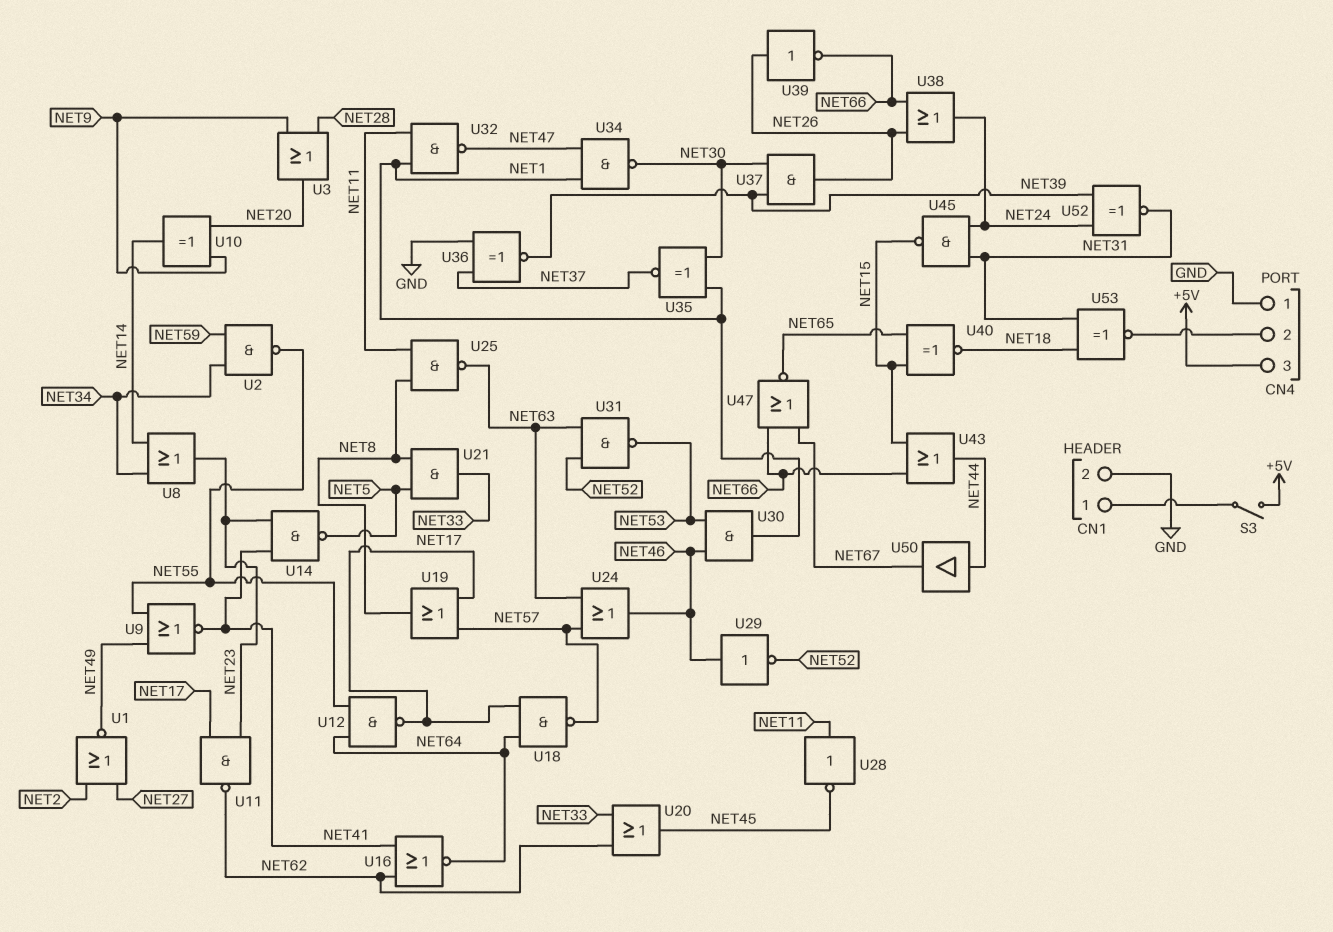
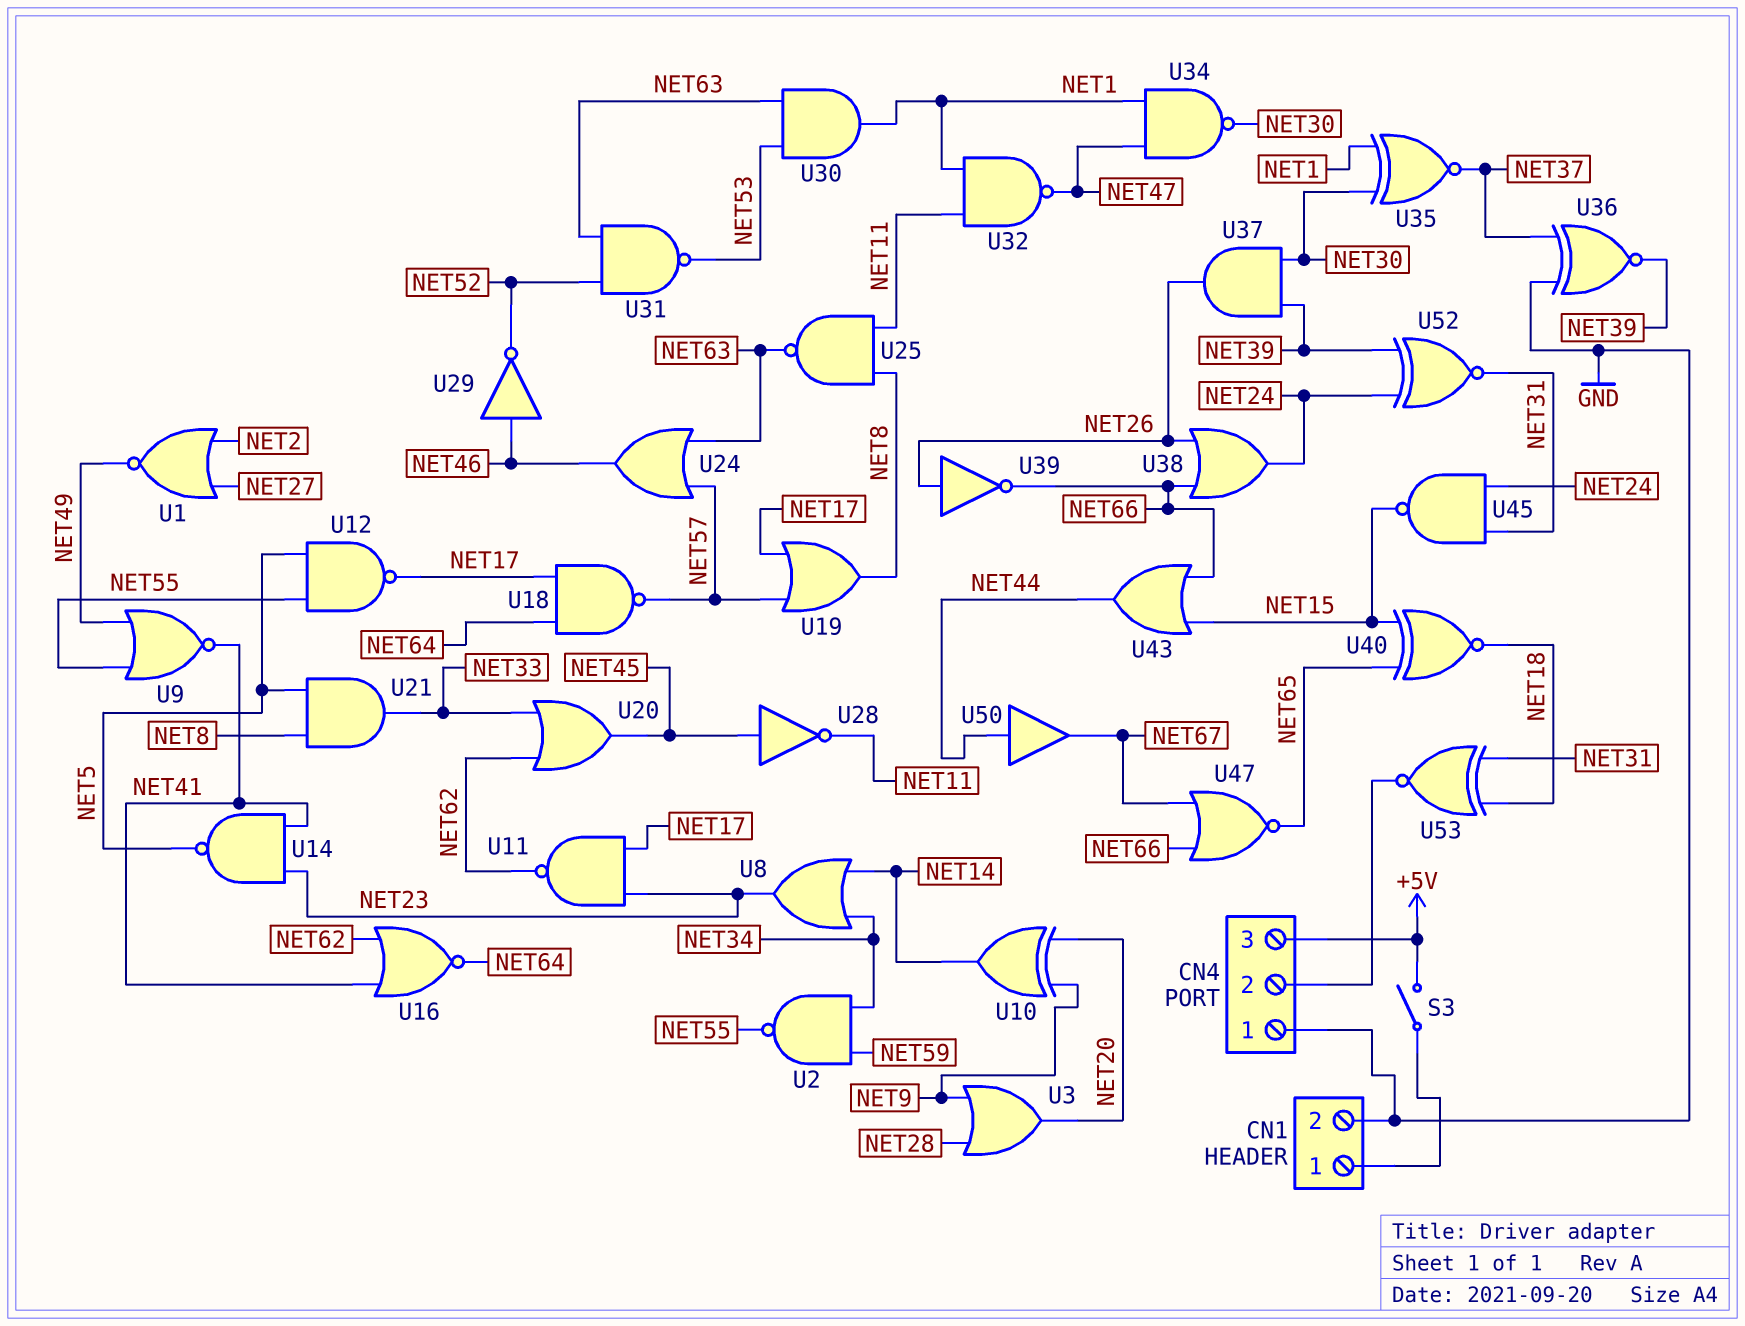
U12: NAND (in NET55, in NET64, out NET17) -> NAND (in NET5, in NET55, out NET17)
U28: NOT (in NET11, out NET45) -> NOT (in NET45, out NET11)
U30: AND (in NET46, in NET53, out NET1) -> AND (in NET53, in NET63, out NET1)

